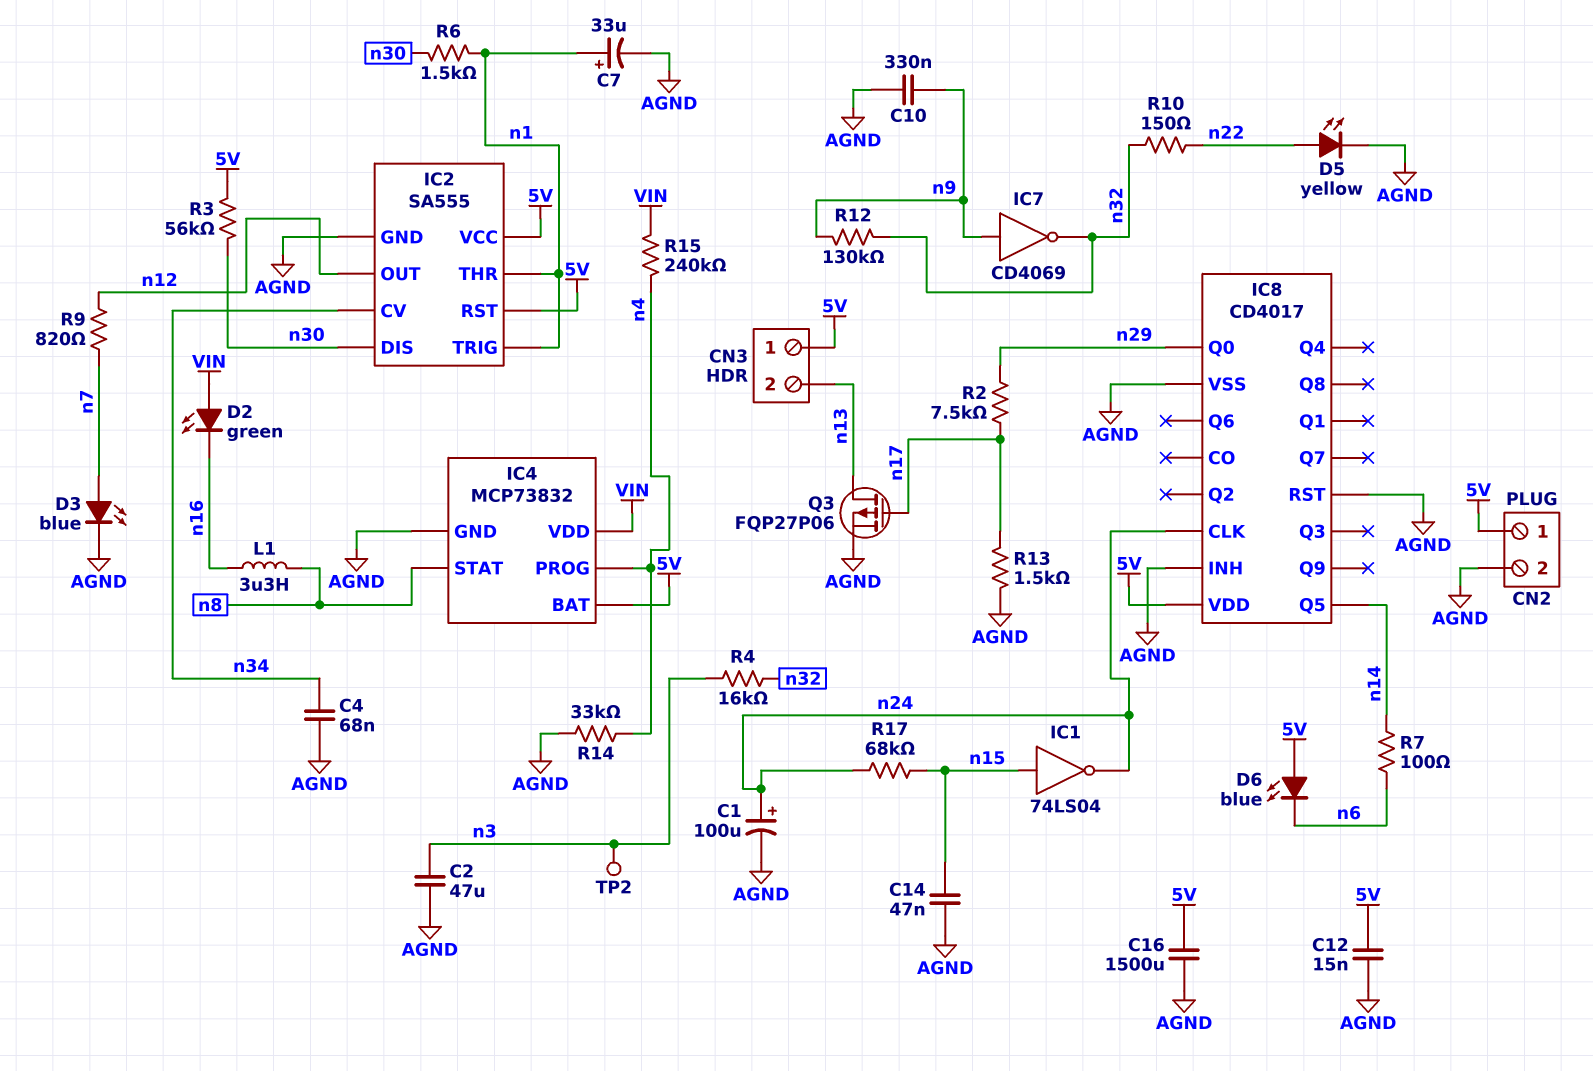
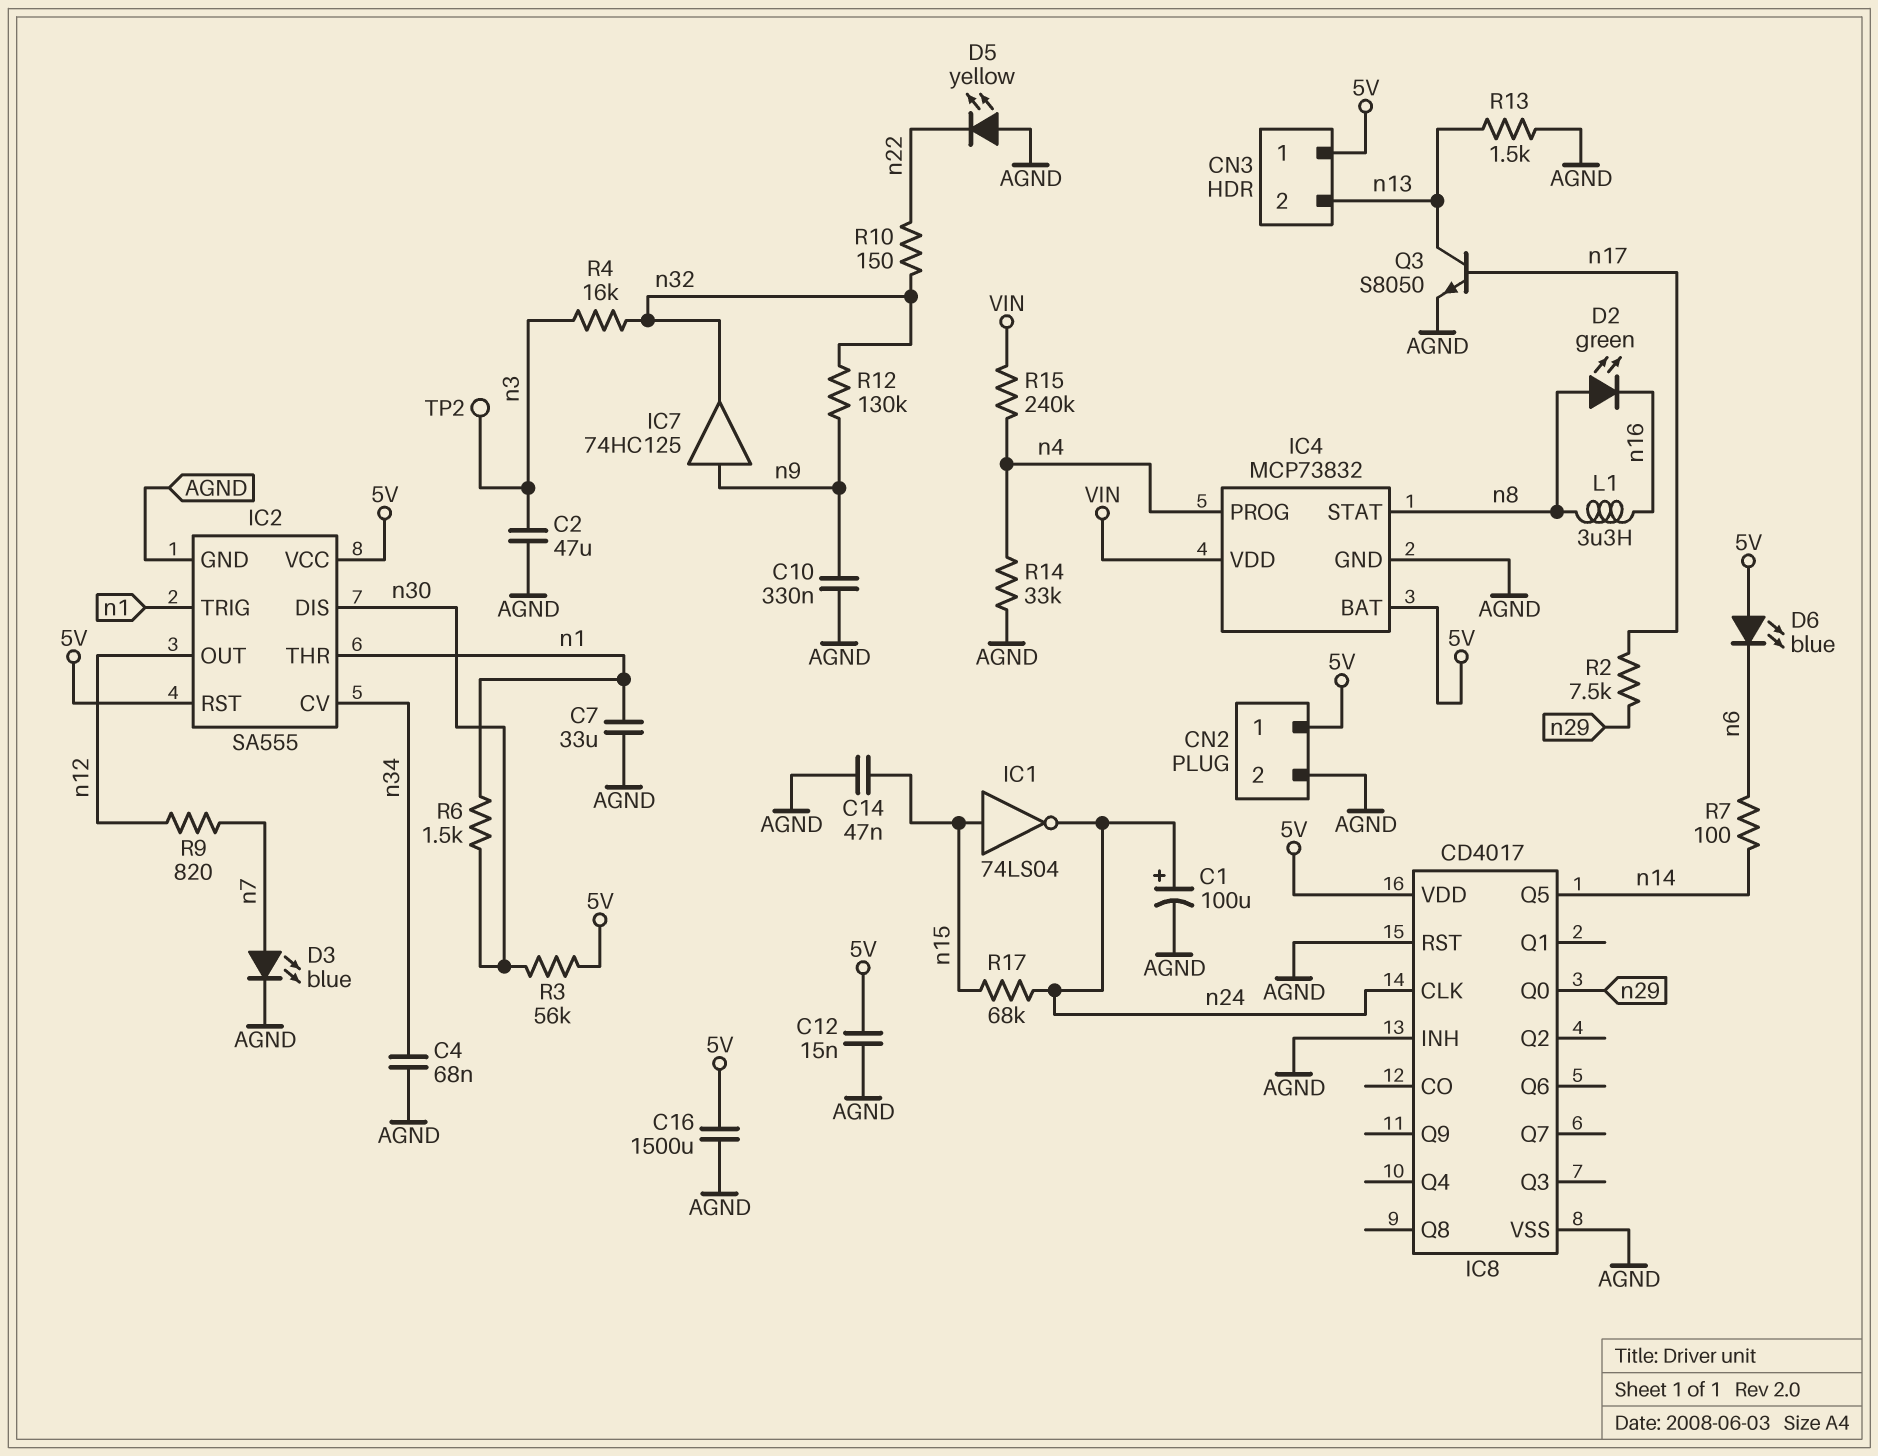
C7: 33uF (plus n1, minus AGND) -> 33uF (AGND, n1)
D2: LED green (A VIN, K n16) -> LED green (A n8, K n16)
D5: LED yellow (A n22, K AGND) -> LED yellow (A AGND, K n22)
IC7: NOT CD4069 (in n9, out n32) -> buffer 74HC125 (in n9, out n32)
Q3: PMOS FQP27P06 (G n17, D n13, S AGND) -> NPN S8050 (B n17, C n13, E AGND)
R13: 1.5k (AGND, n17) -> 1.5k (AGND, n13)

